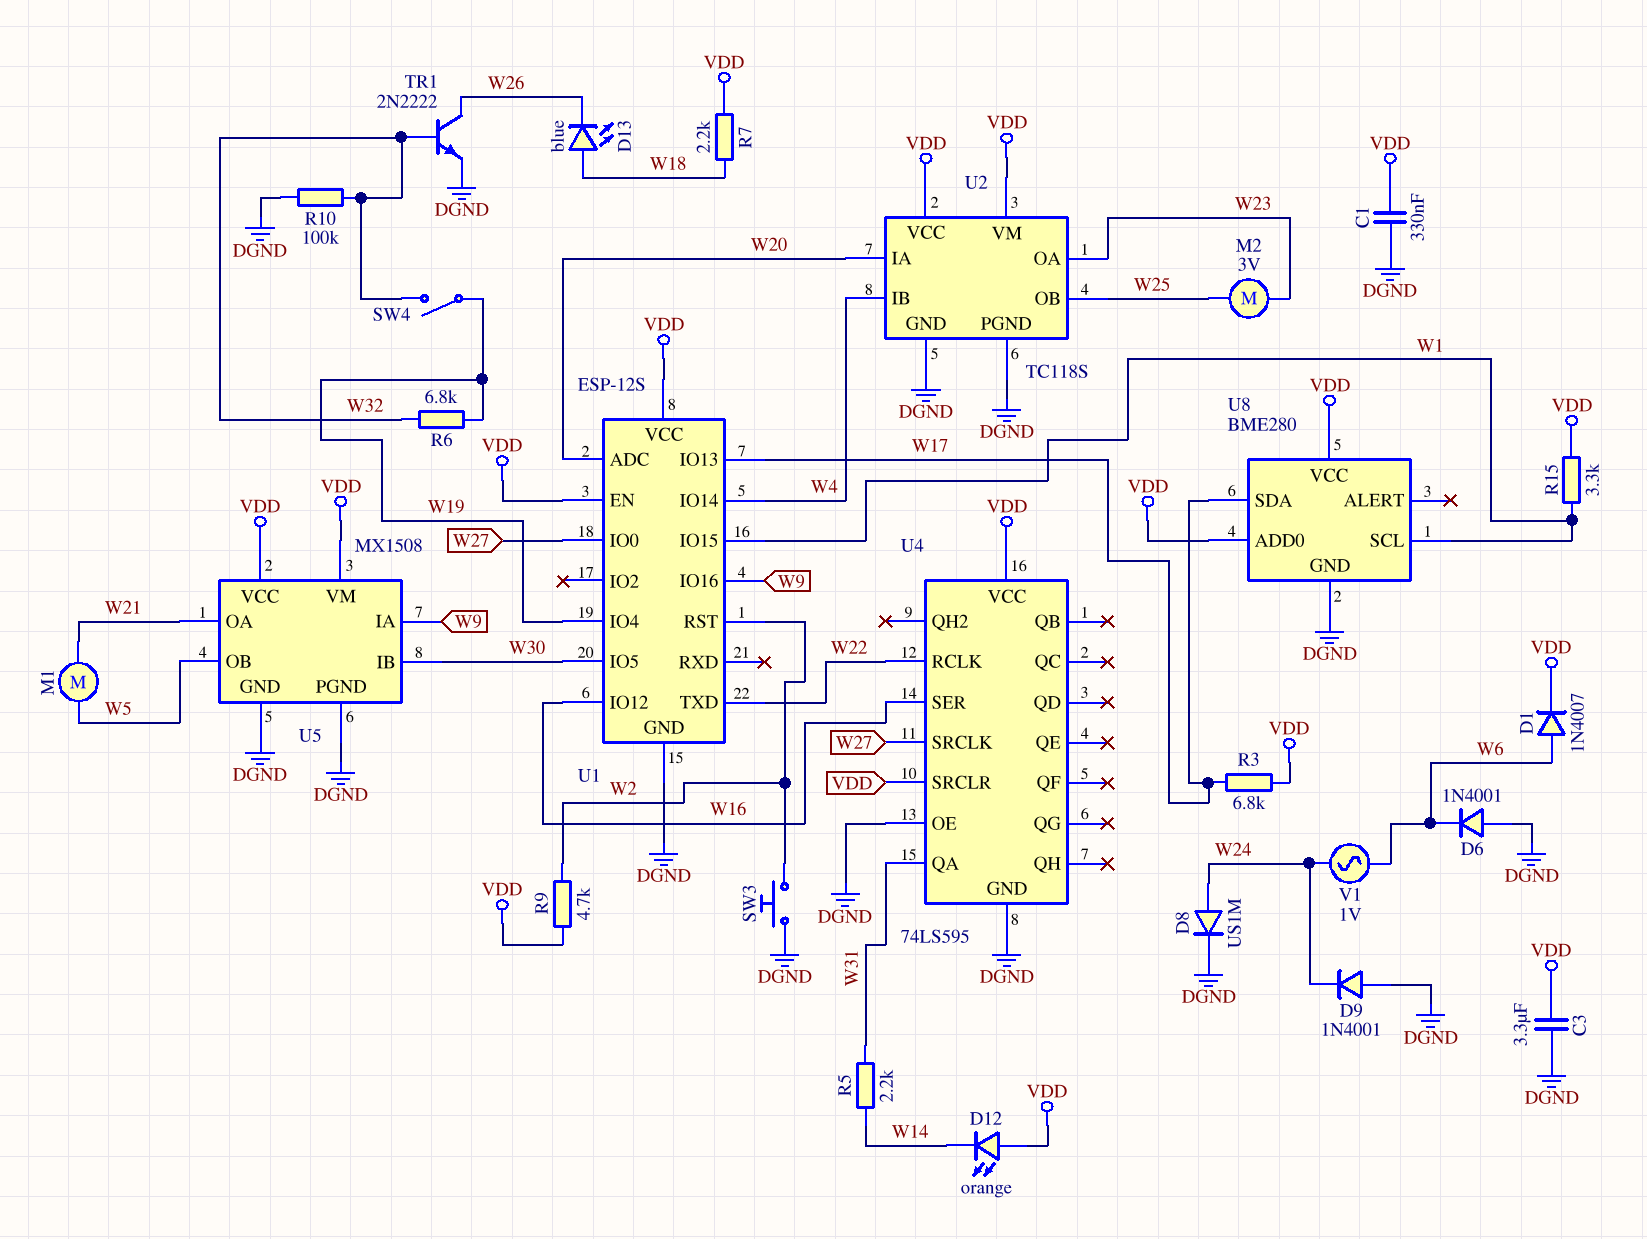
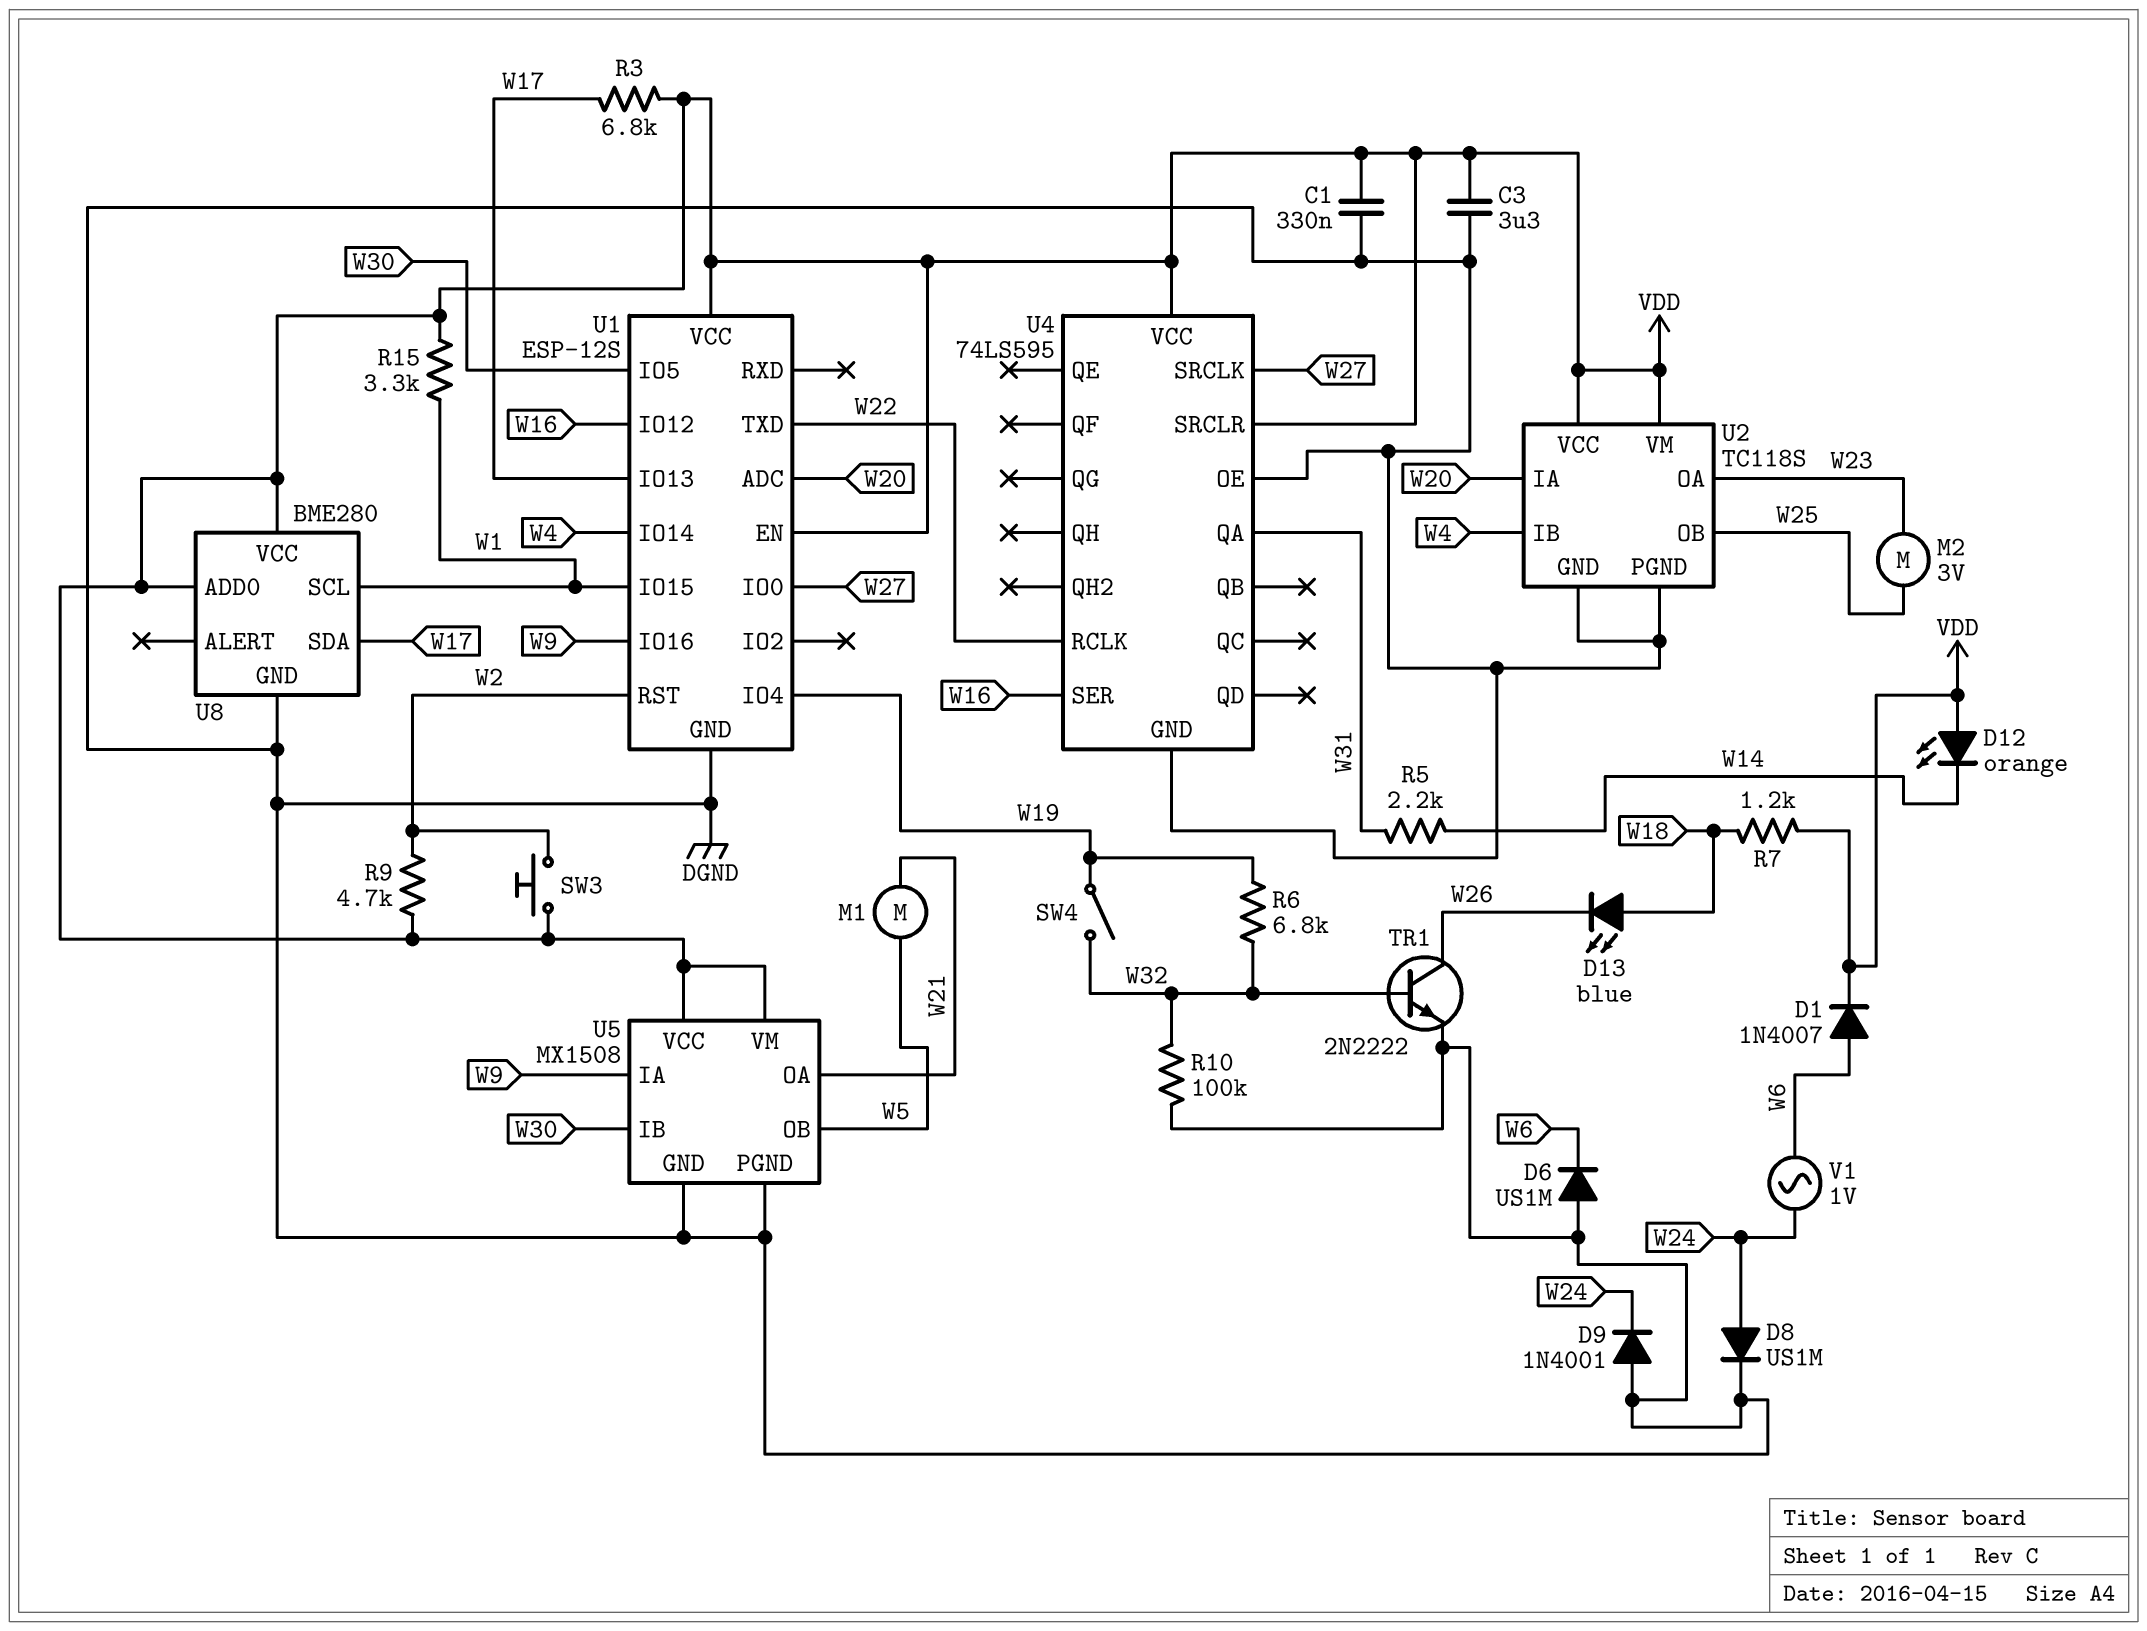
D6: diode 1N4001 (A DGND, K W6) -> diode US1M (A DGND, K W6)
R7: 2.2k (VDD, W18) -> 1.2k (VDD, W18)
SW3: button (DGND, W2) -> button (VDD, W2)

